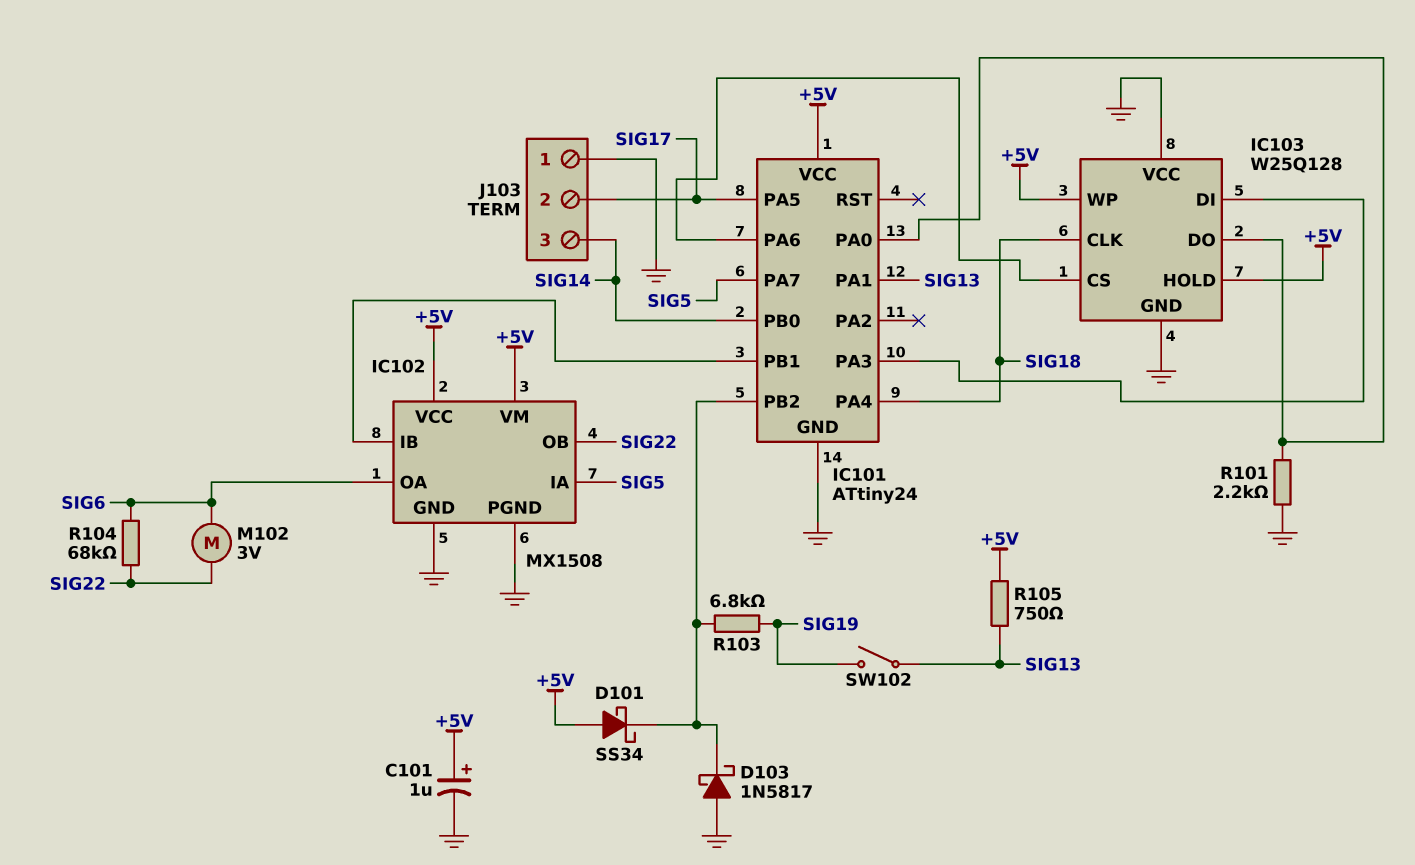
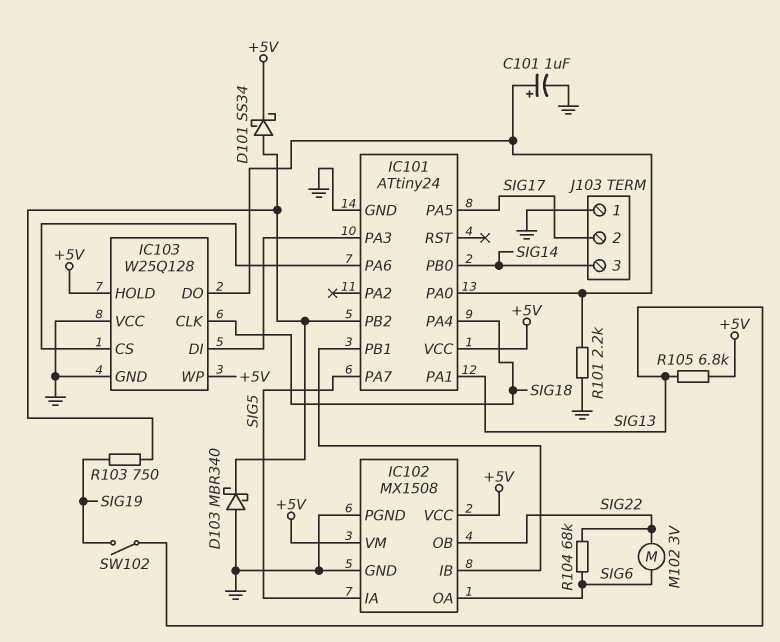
C101: 1uF (plus +5V, minus GND) -> 1uF (plus IC101/PA0, minus GND)
D101: schottky SS34 (A +5V, K IC101/PB2) -> schottky SS34 (A IC101/PB2, K +5V)
D103: schottky 1N5817 (A GND, K IC101/PB2) -> schottky MBR340 (A GND, K IC101/PB2)
R103: 6.8k (IC101/PB2, SIG19) -> 750 (IC101/PB2, SIG19)
R105: 750 (+5V, SIG13) -> 6.8k (+5V, SIG13)

